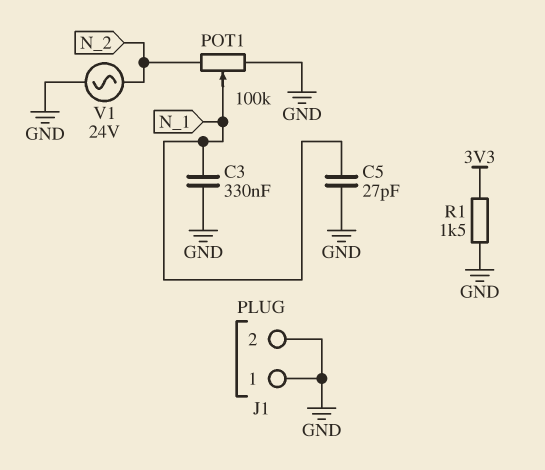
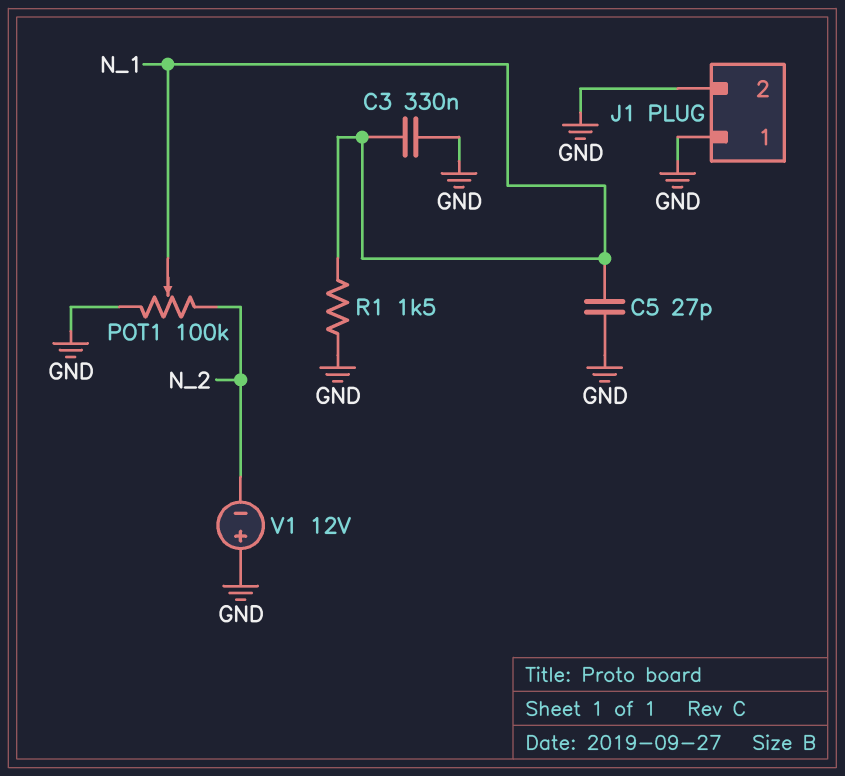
R1: 1.5k (3V3, GND) -> 1.5k (GND, N_1)
V1: AC 24V (GND, N_2) -> 12V (plus GND, minus N_2)

